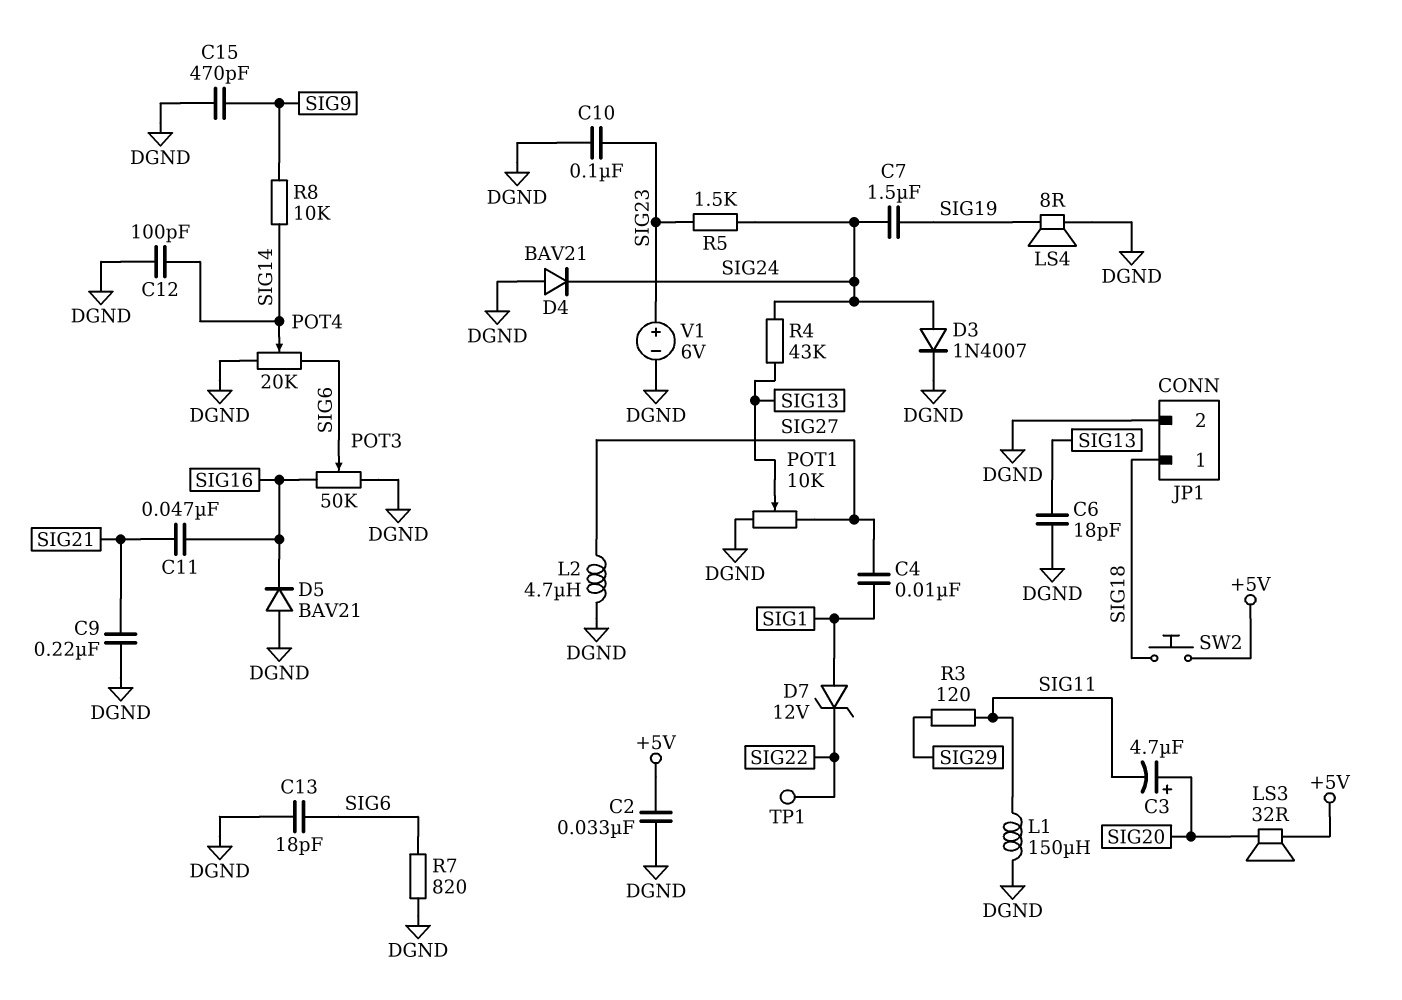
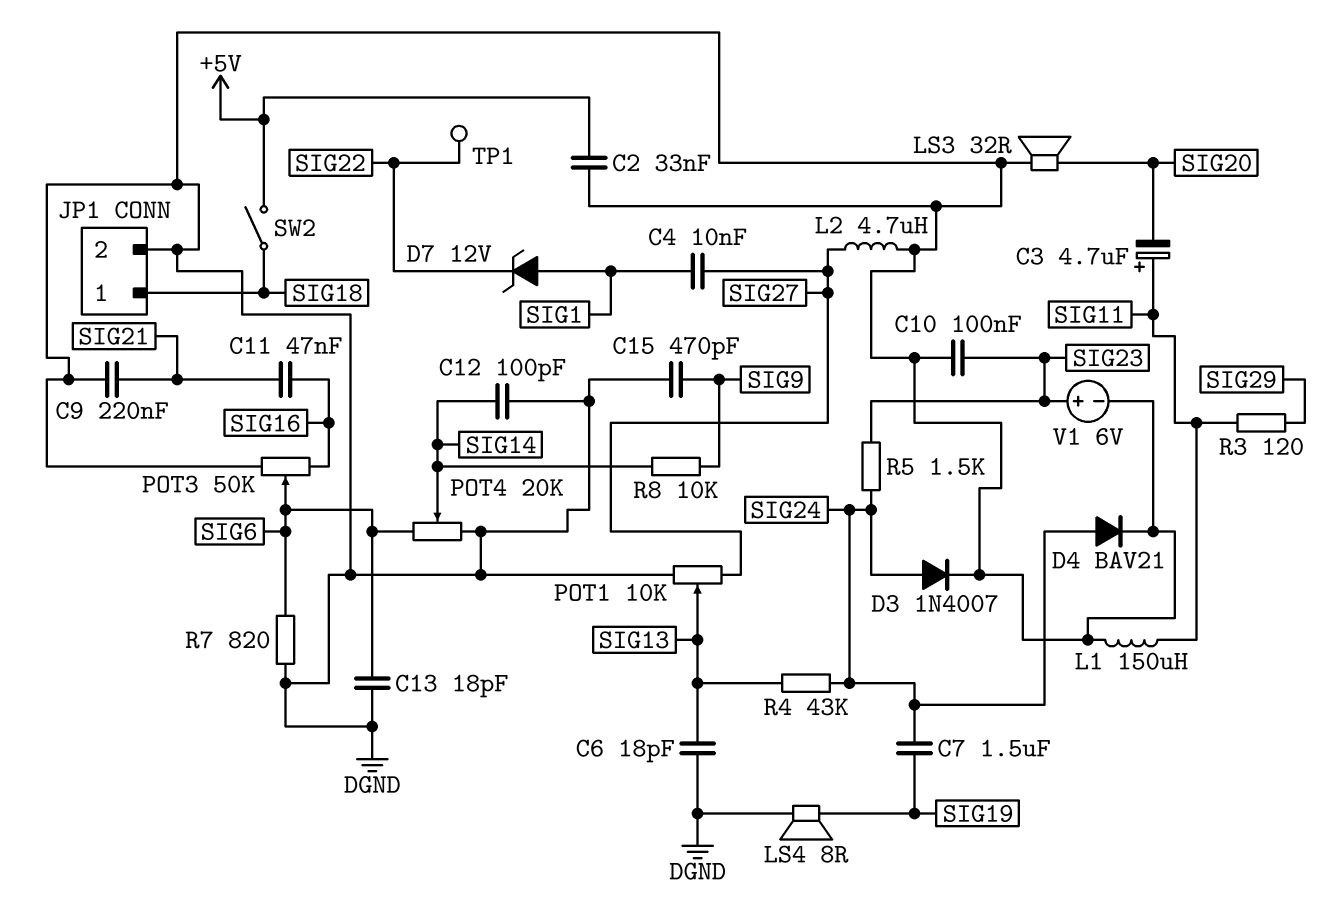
C3: 4.7uF (plus SIG20, minus SIG11) -> 4.7uF (plus SIG11, minus SIG20)
D4: diode BAV21 (A DGND, K SIG24) -> diode BAV21 (A SIG24, K DGND)
D5: diode BAV21 (A DGND, K SIG16) -> none
LS3: speaker 32R (+5V, SIG20) -> speaker 32R (DGND, SIG20)
SW2: button (+5V, SIG18) -> switch (+5V, SIG18)

